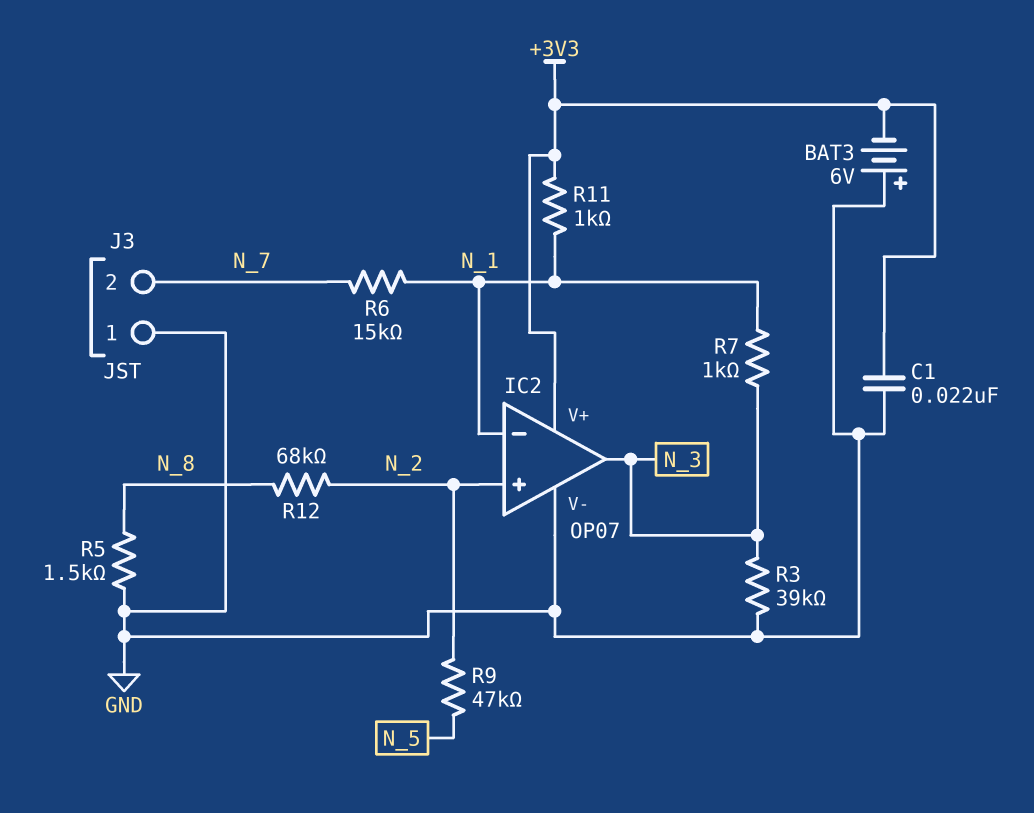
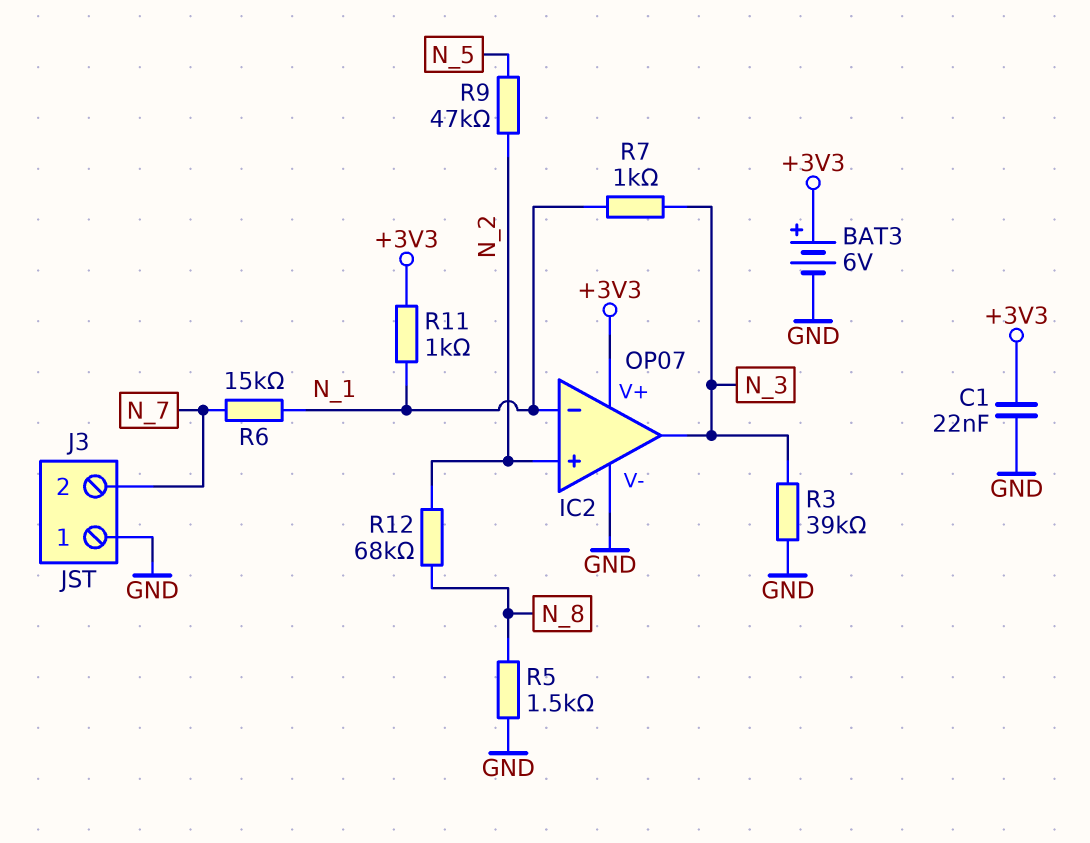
BAT3: 6V (plus GND, minus +3V3) -> 6V (plus +3V3, minus GND)

